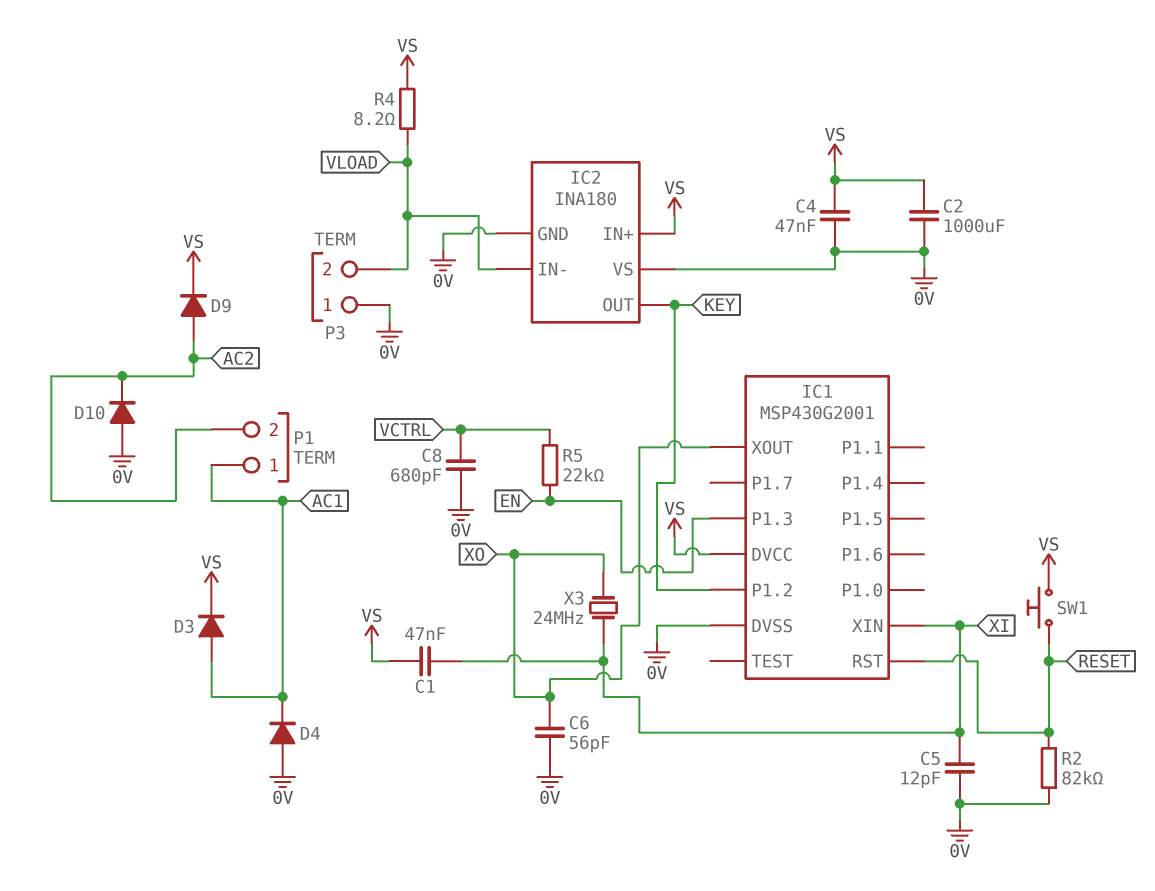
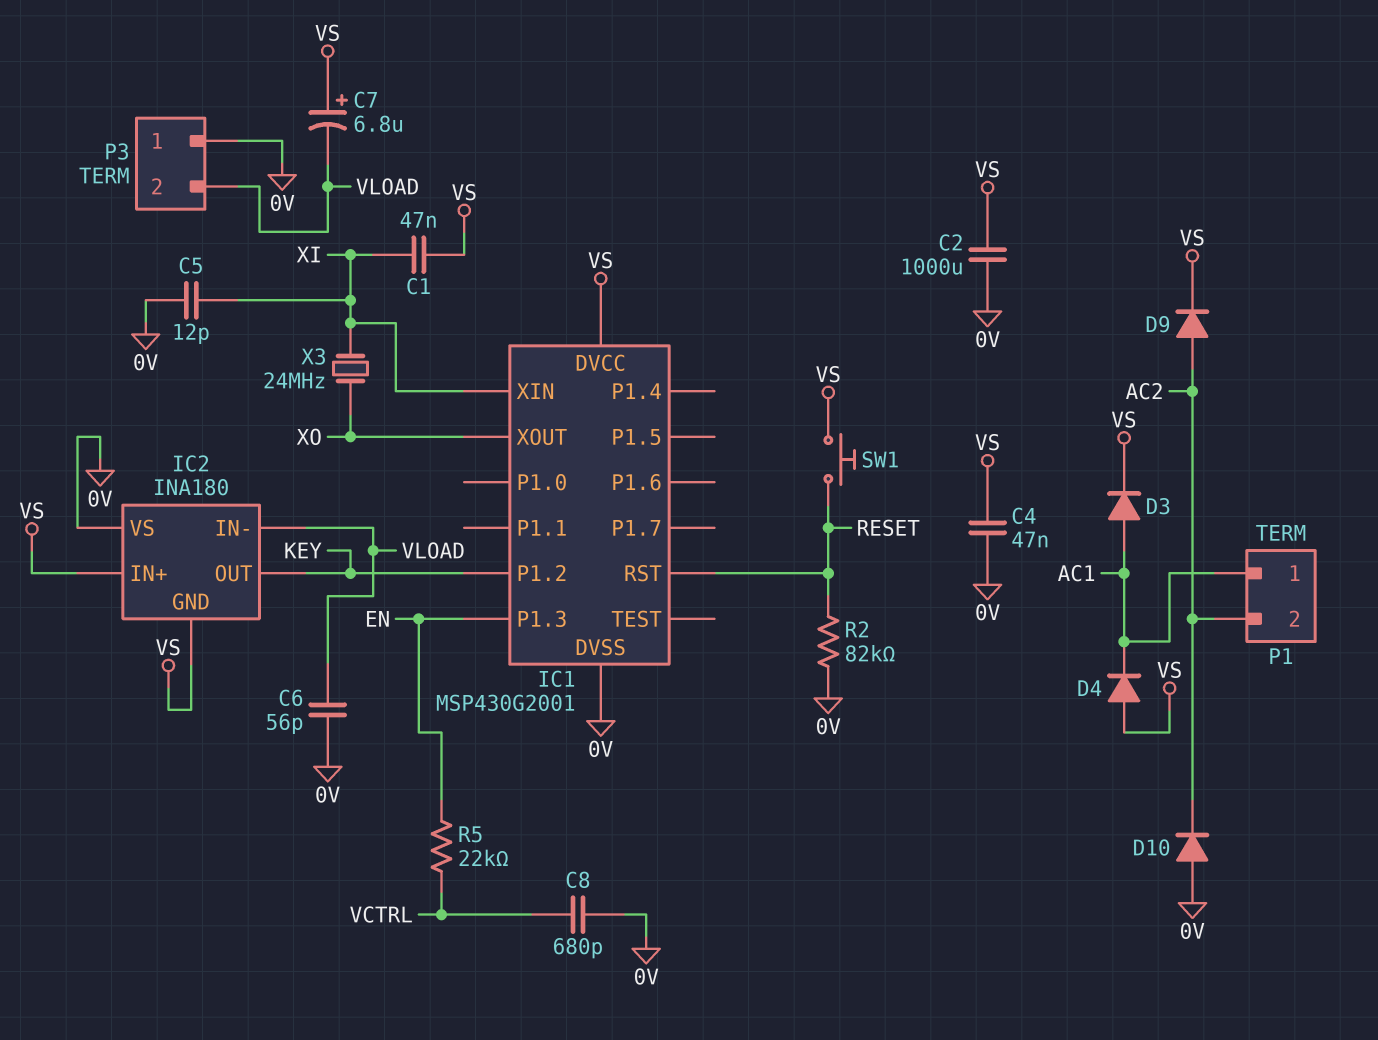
C6: 56pF (0V, XO) -> 56pF (0V, VLOAD)
C7: none -> 6.8uF (plus VS, minus VLOAD)
D4: diode (A 0V, K AC1) -> diode (A VS, K AC1)
IC2 pin GND: 0V -> VS
R4: 8.2 (VLOAD, VS) -> none

